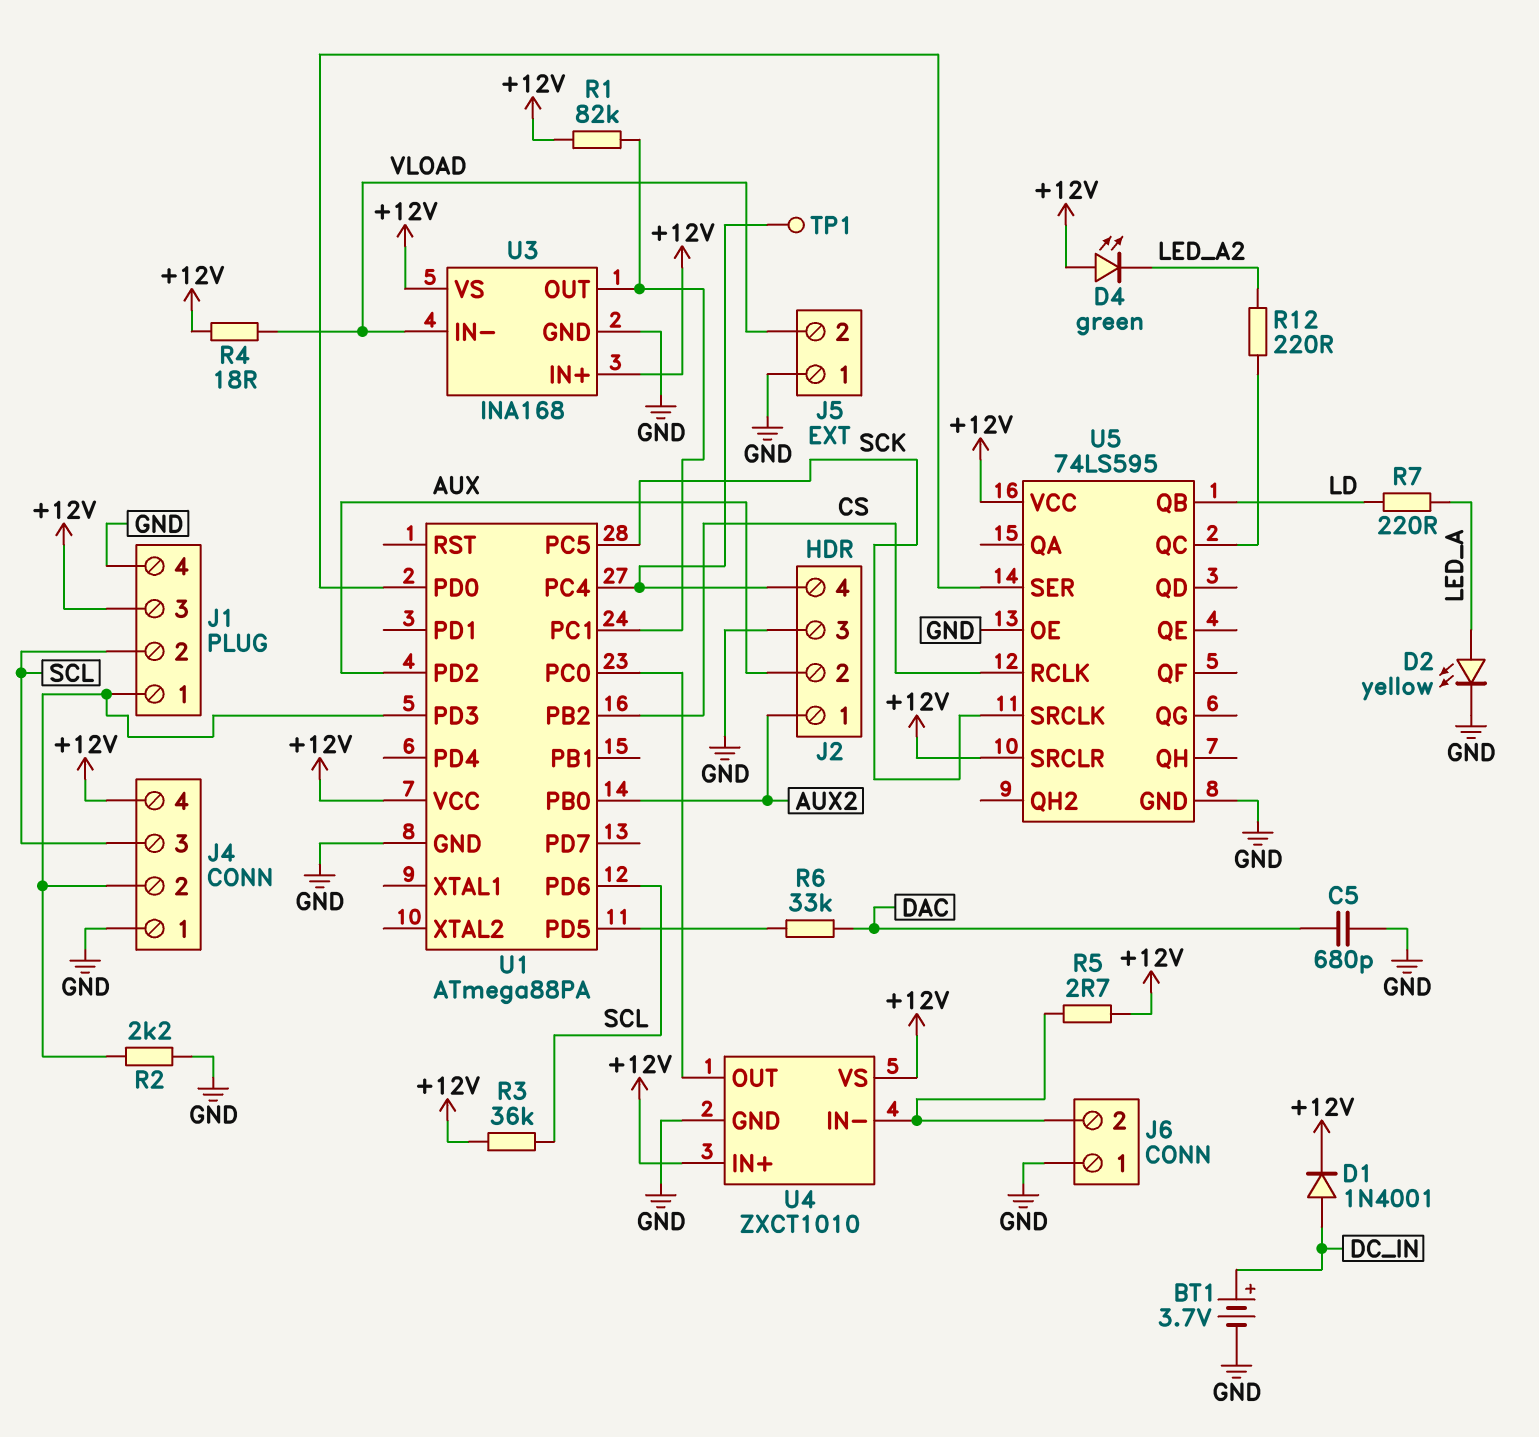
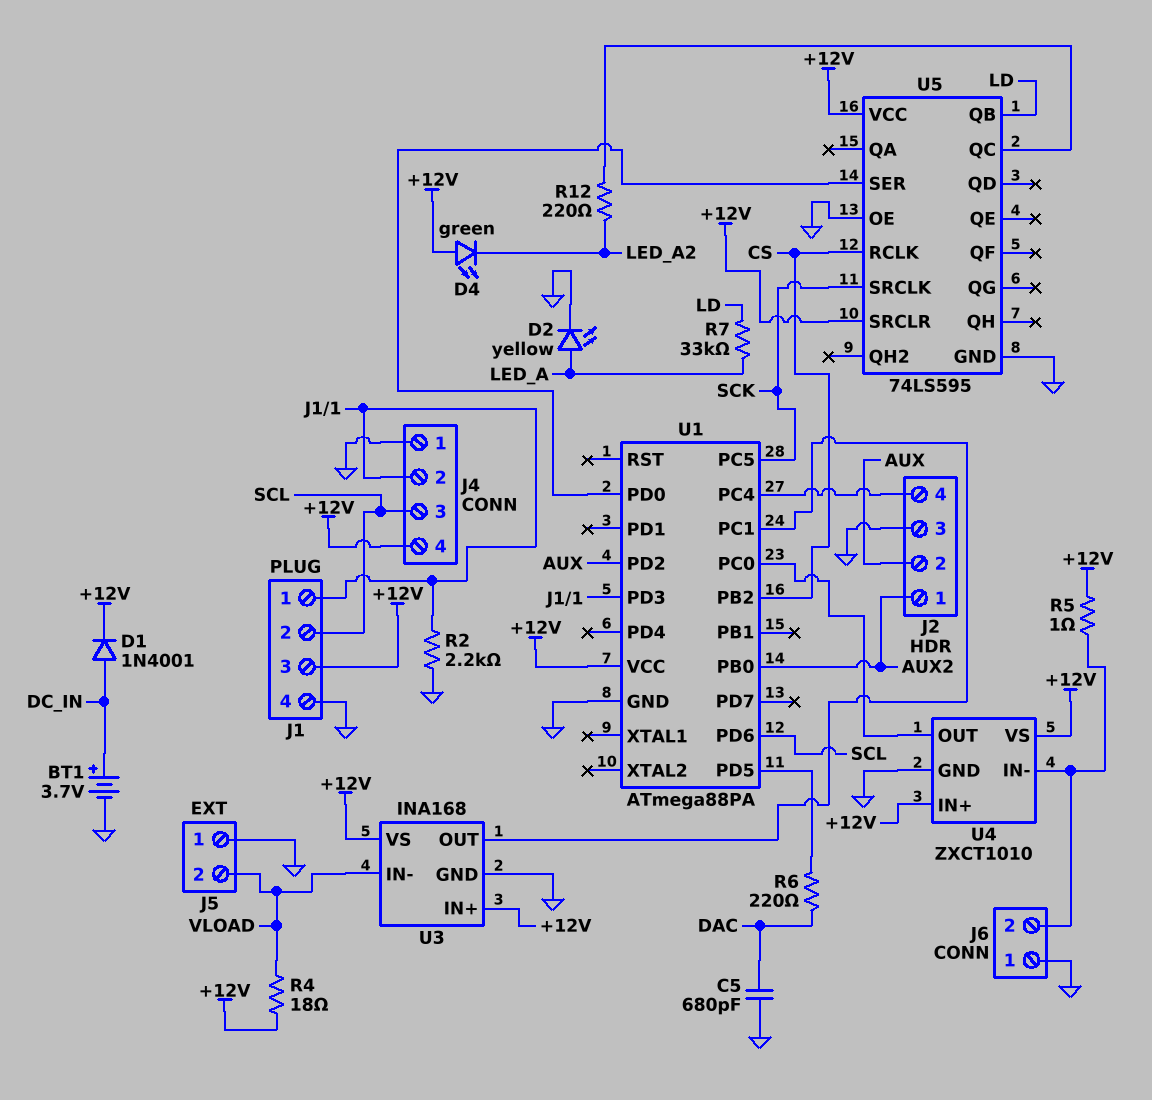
R1: 82k (+12V, U1/PC1) -> none
R3: 36k (+12V, SCL) -> none
R5: 2.7 (+12V, J6/2) -> 1 (+12V, J6/2)
R6: 33k (DAC, U1/PD5) -> 220 (DAC, U1/PD5)
R7: 220 (LD, LED_A) -> 33k (LD, LED_A)
TP1: test point (J2/4) -> none

